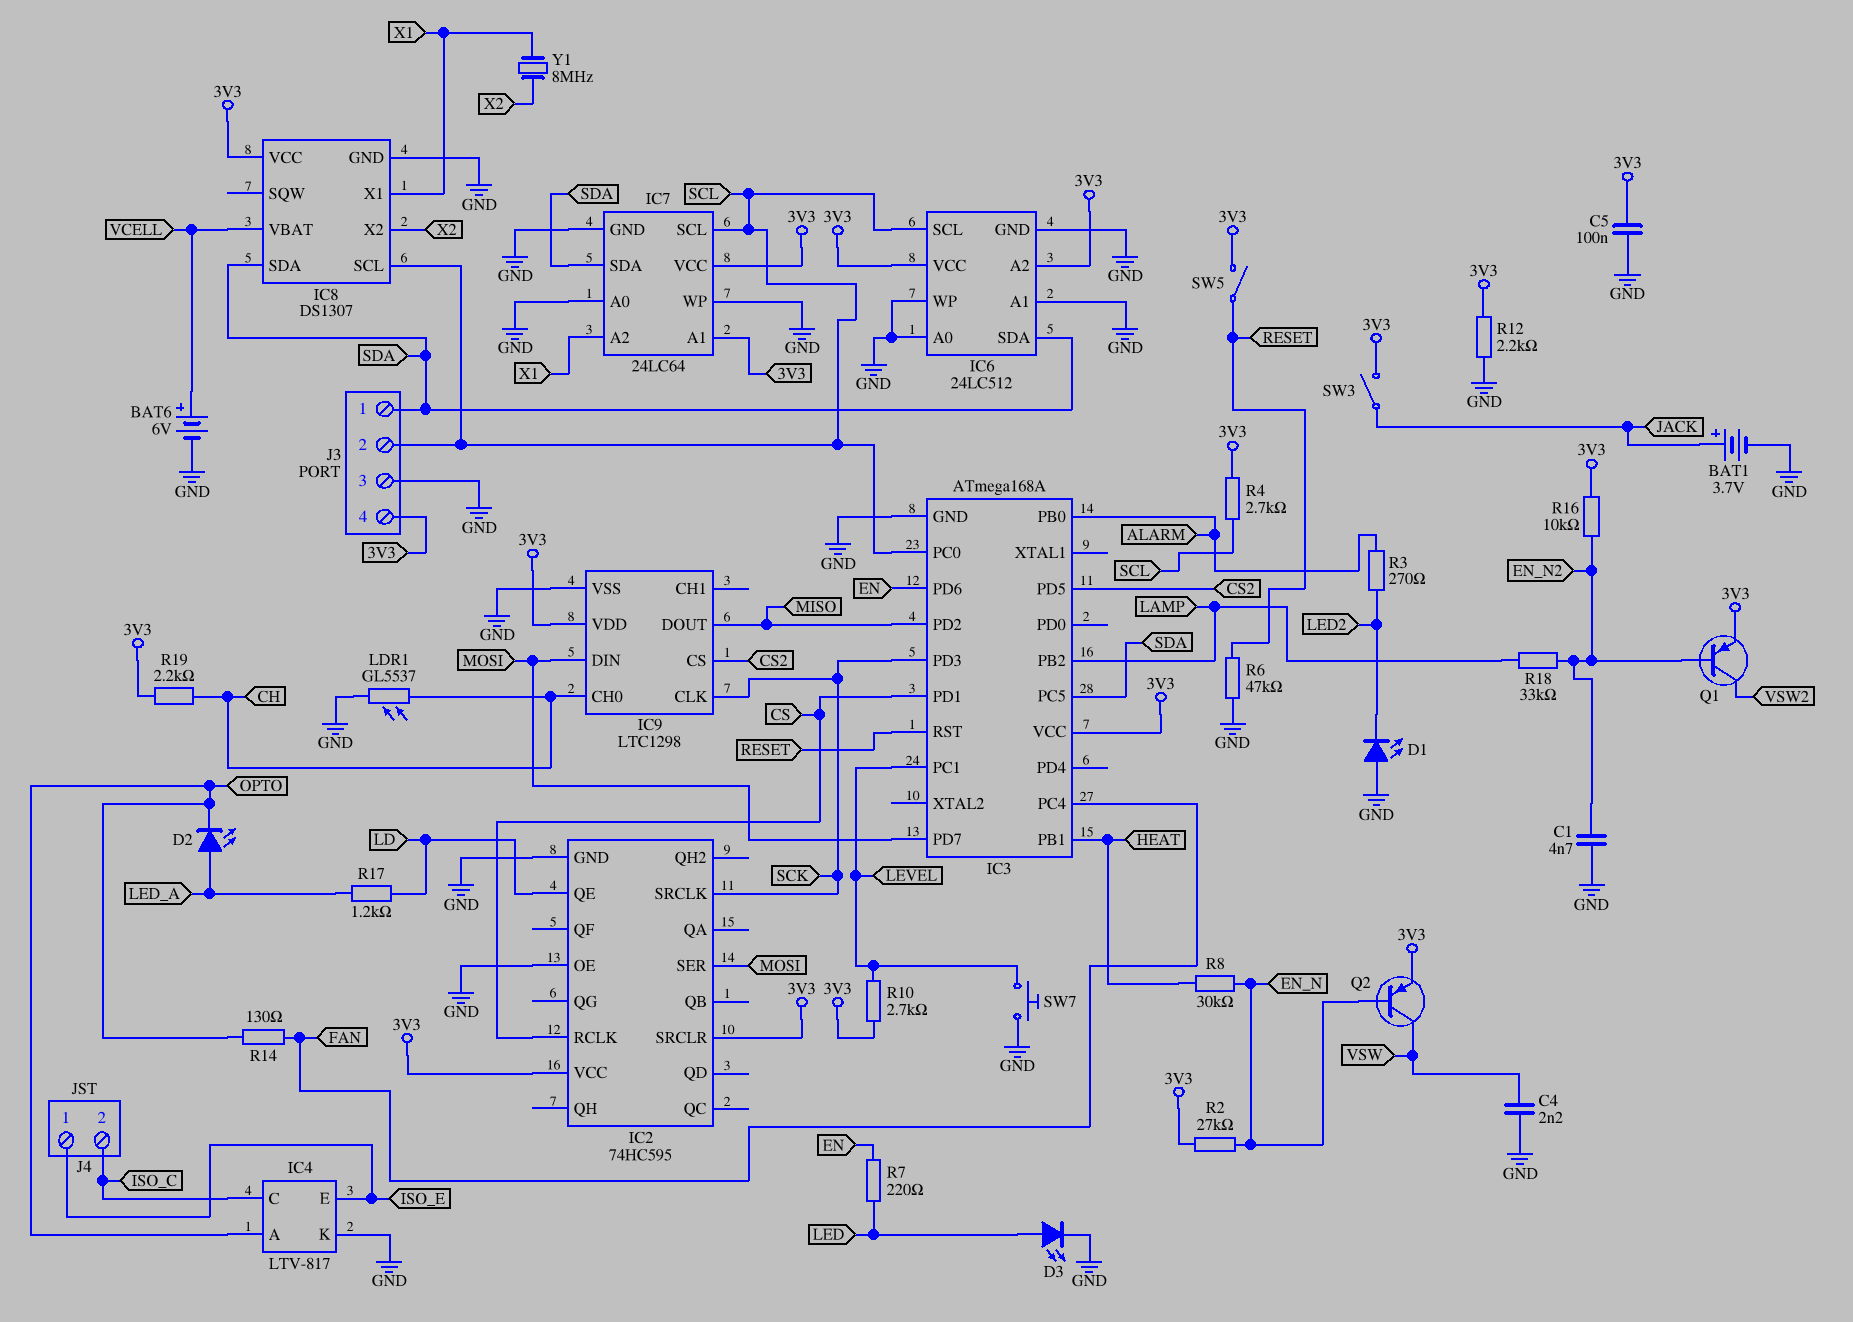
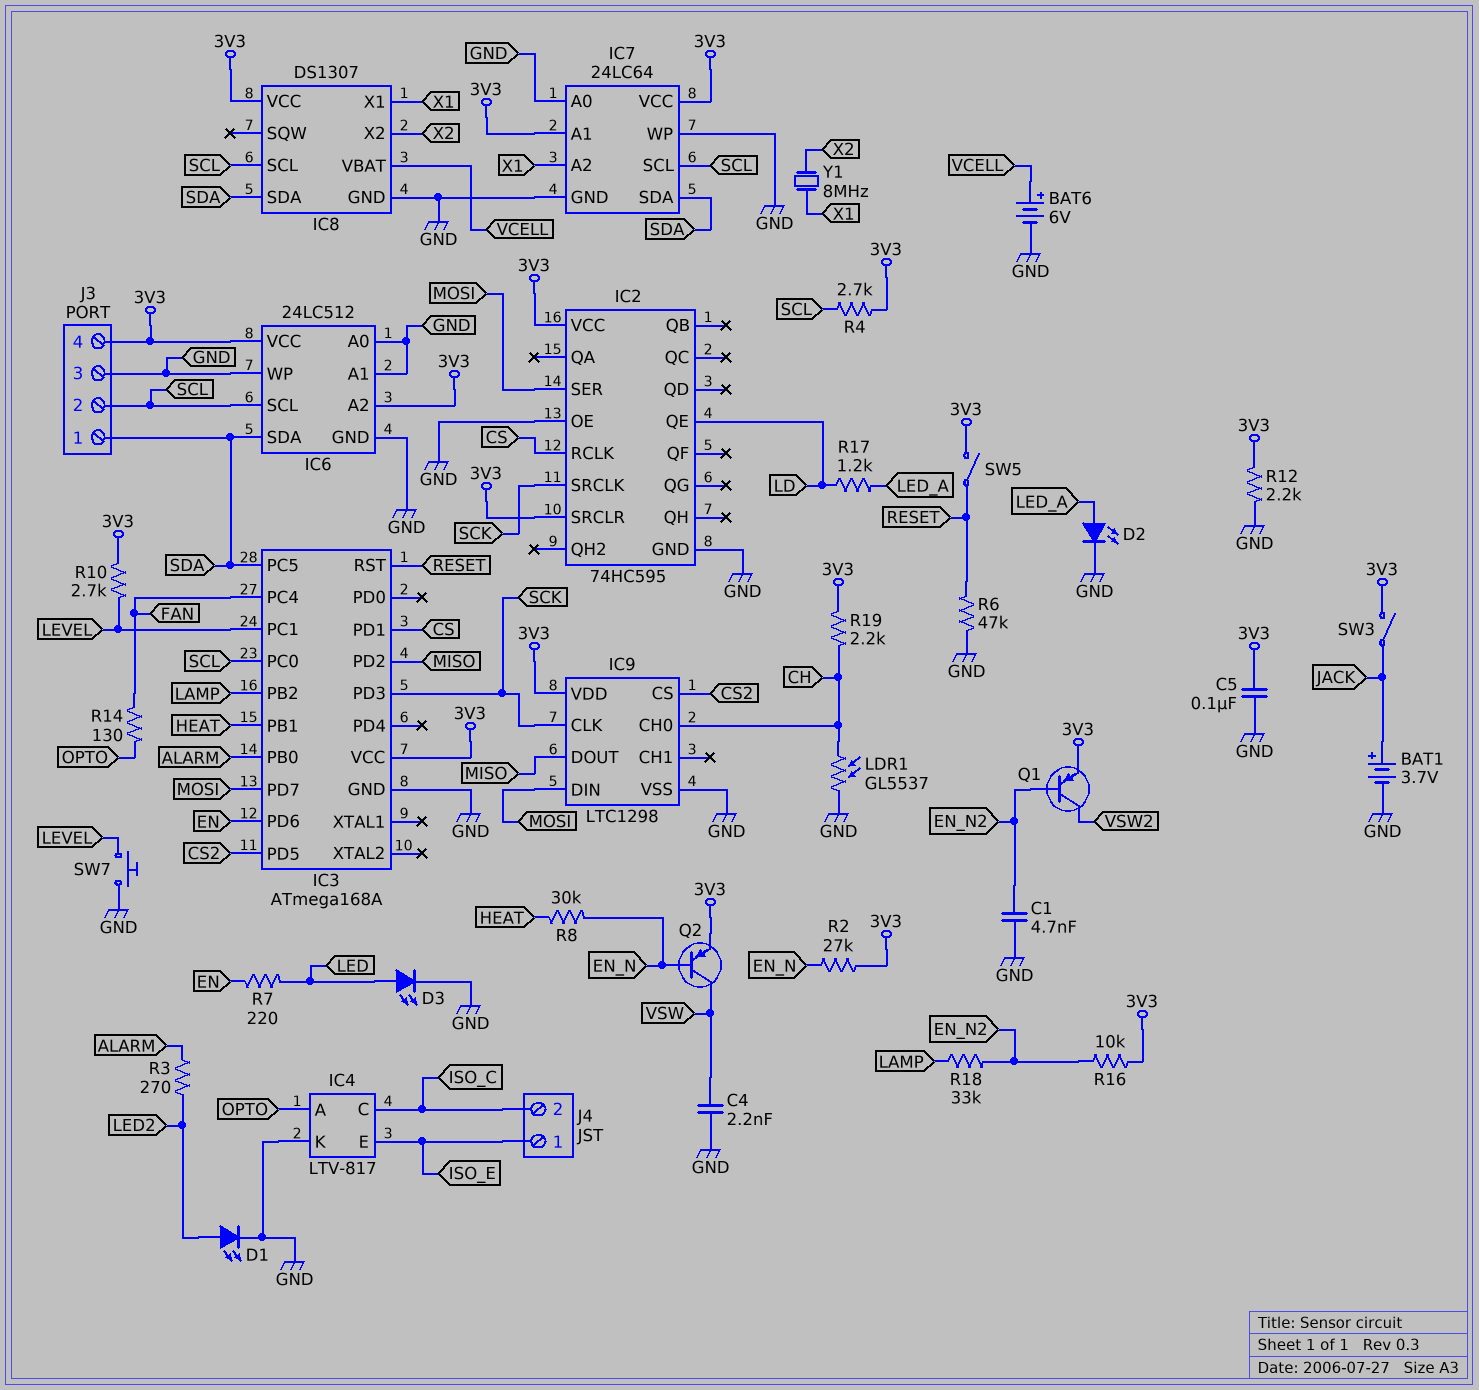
D1: LED (A GND, K LED2) -> LED (A LED2, K GND)
D2: LED (A LED_A, K OPTO) -> LED (A LED_A, K GND)

